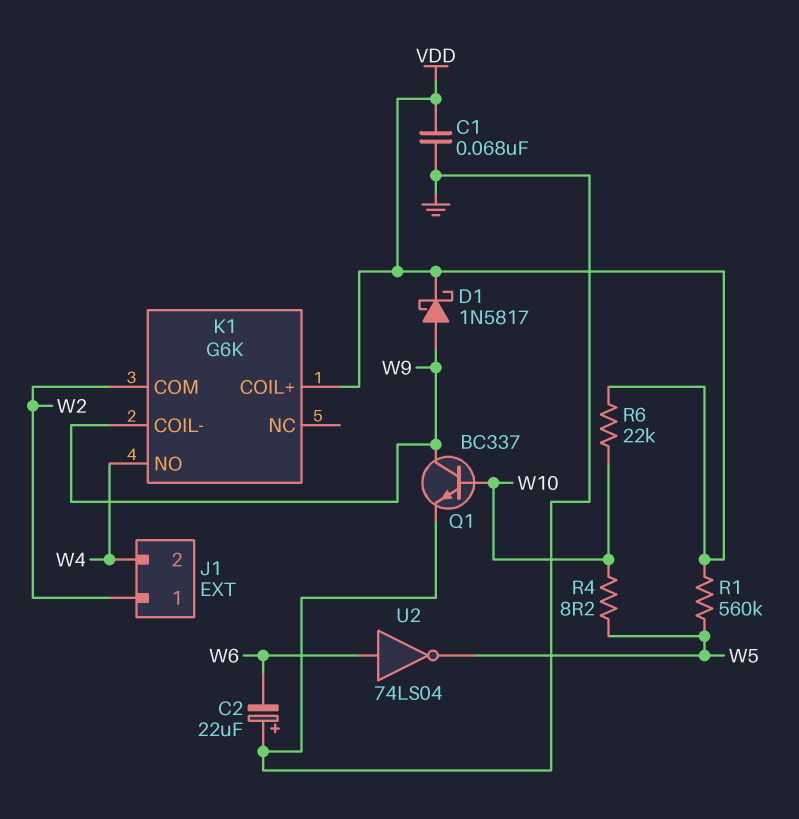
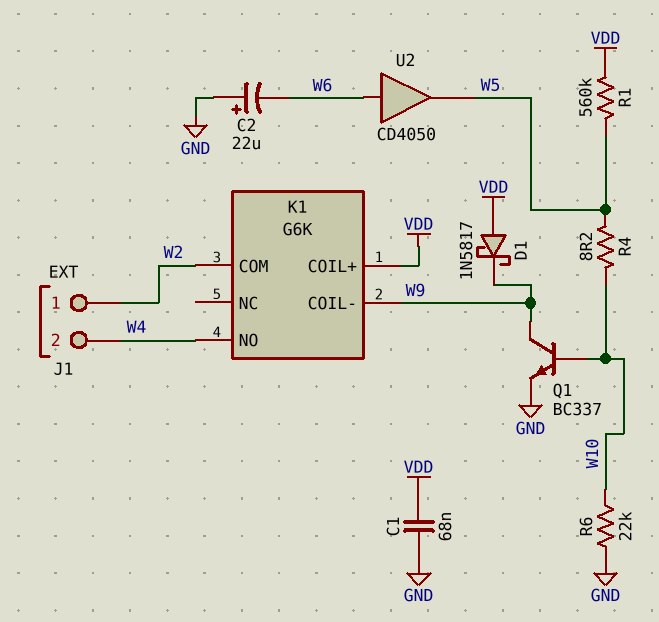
D1: schottky 1N5817 (A W9, K VDD) -> schottky 1N5817 (A VDD, K W9)
R6: 22k (VDD, W10) -> 22k (GND, W10)
U2: NOT 74LS04 (in W6, out W5) -> buffer CD4050 (in W6, out W5)

